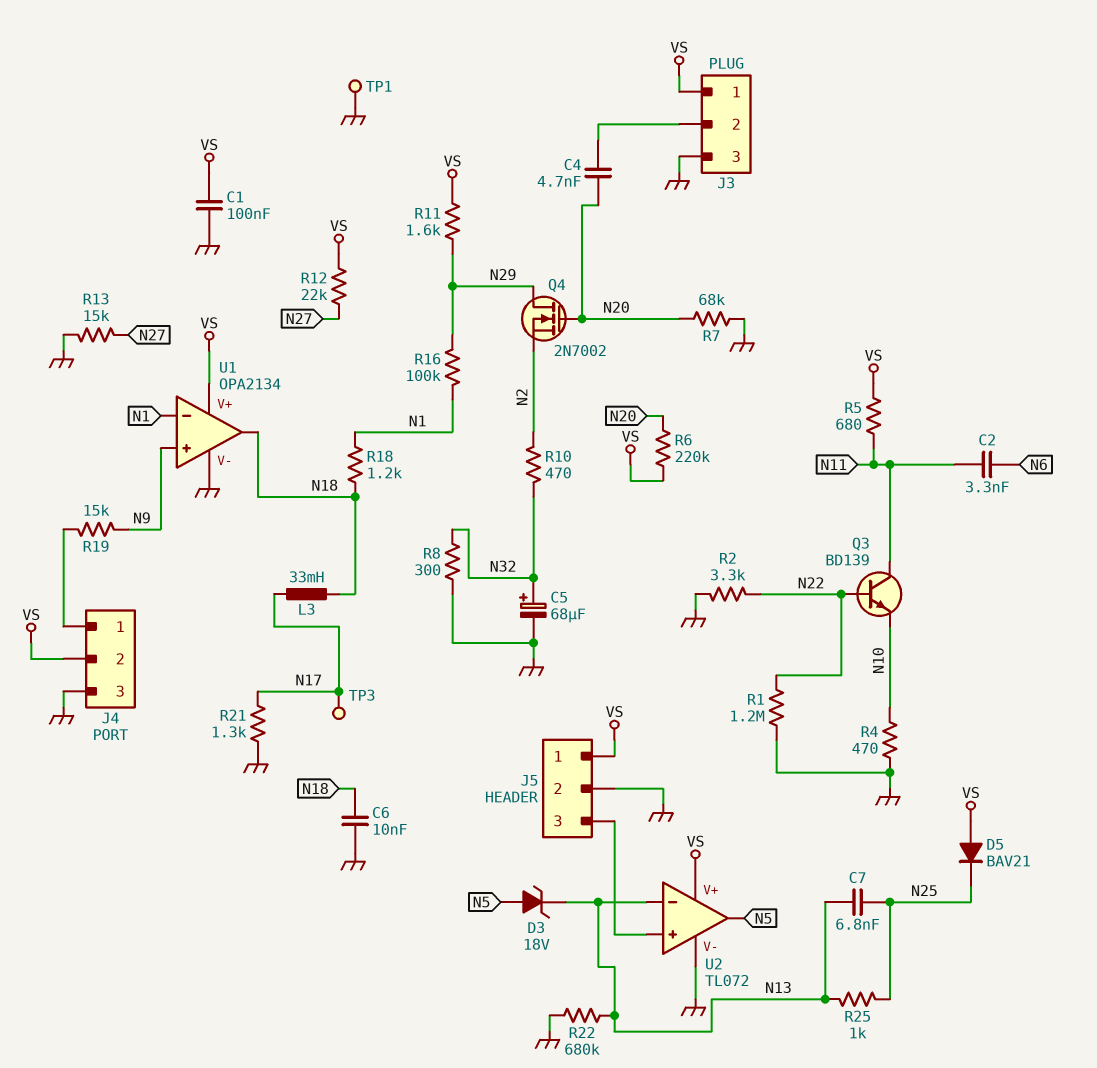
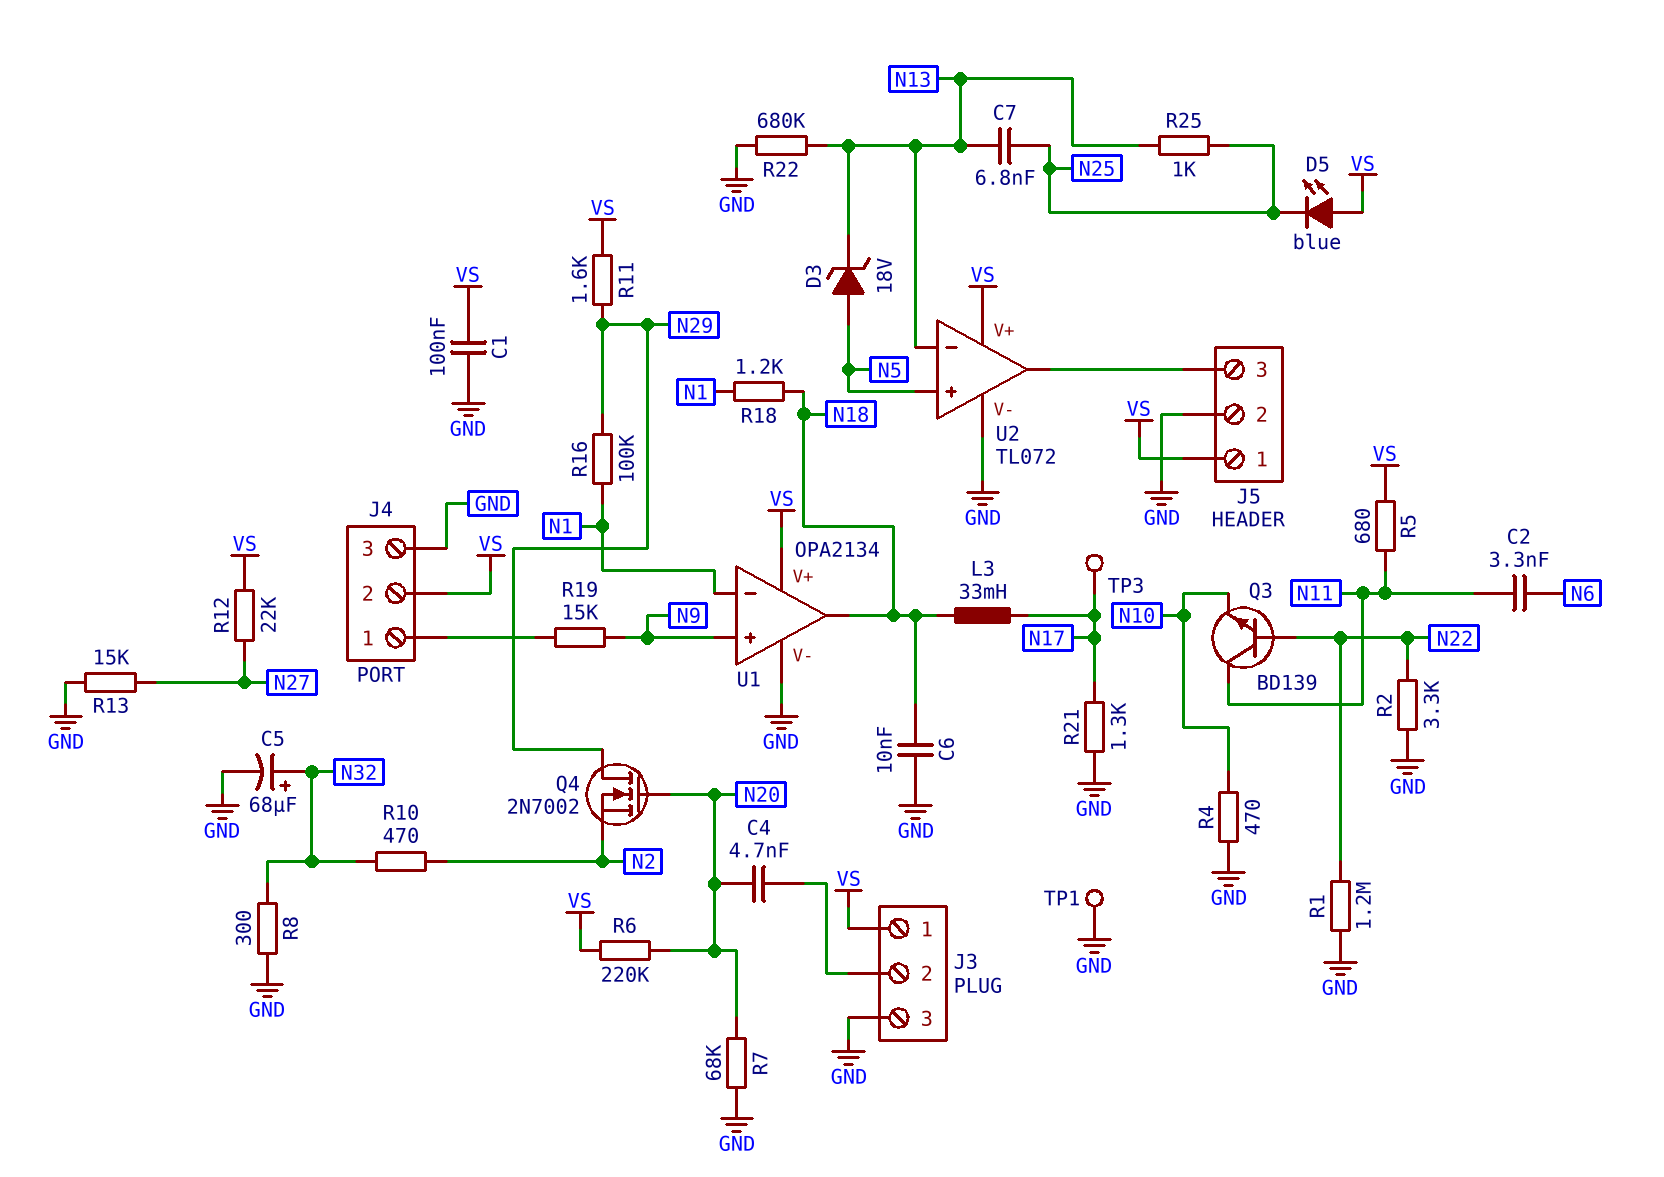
D5: diode BAV21 (A VS, K N25) -> LED blue (A VS, K N25)
U2 pin in+: J5/3 -> N5
U2 pin out: N5 -> J5/3

